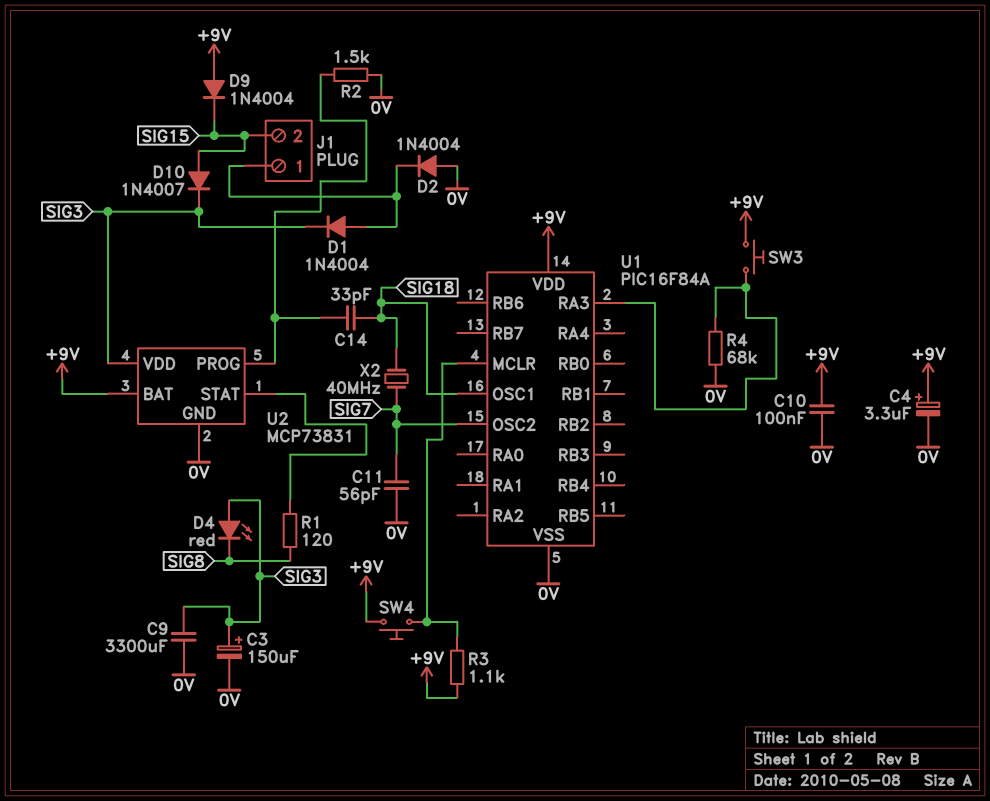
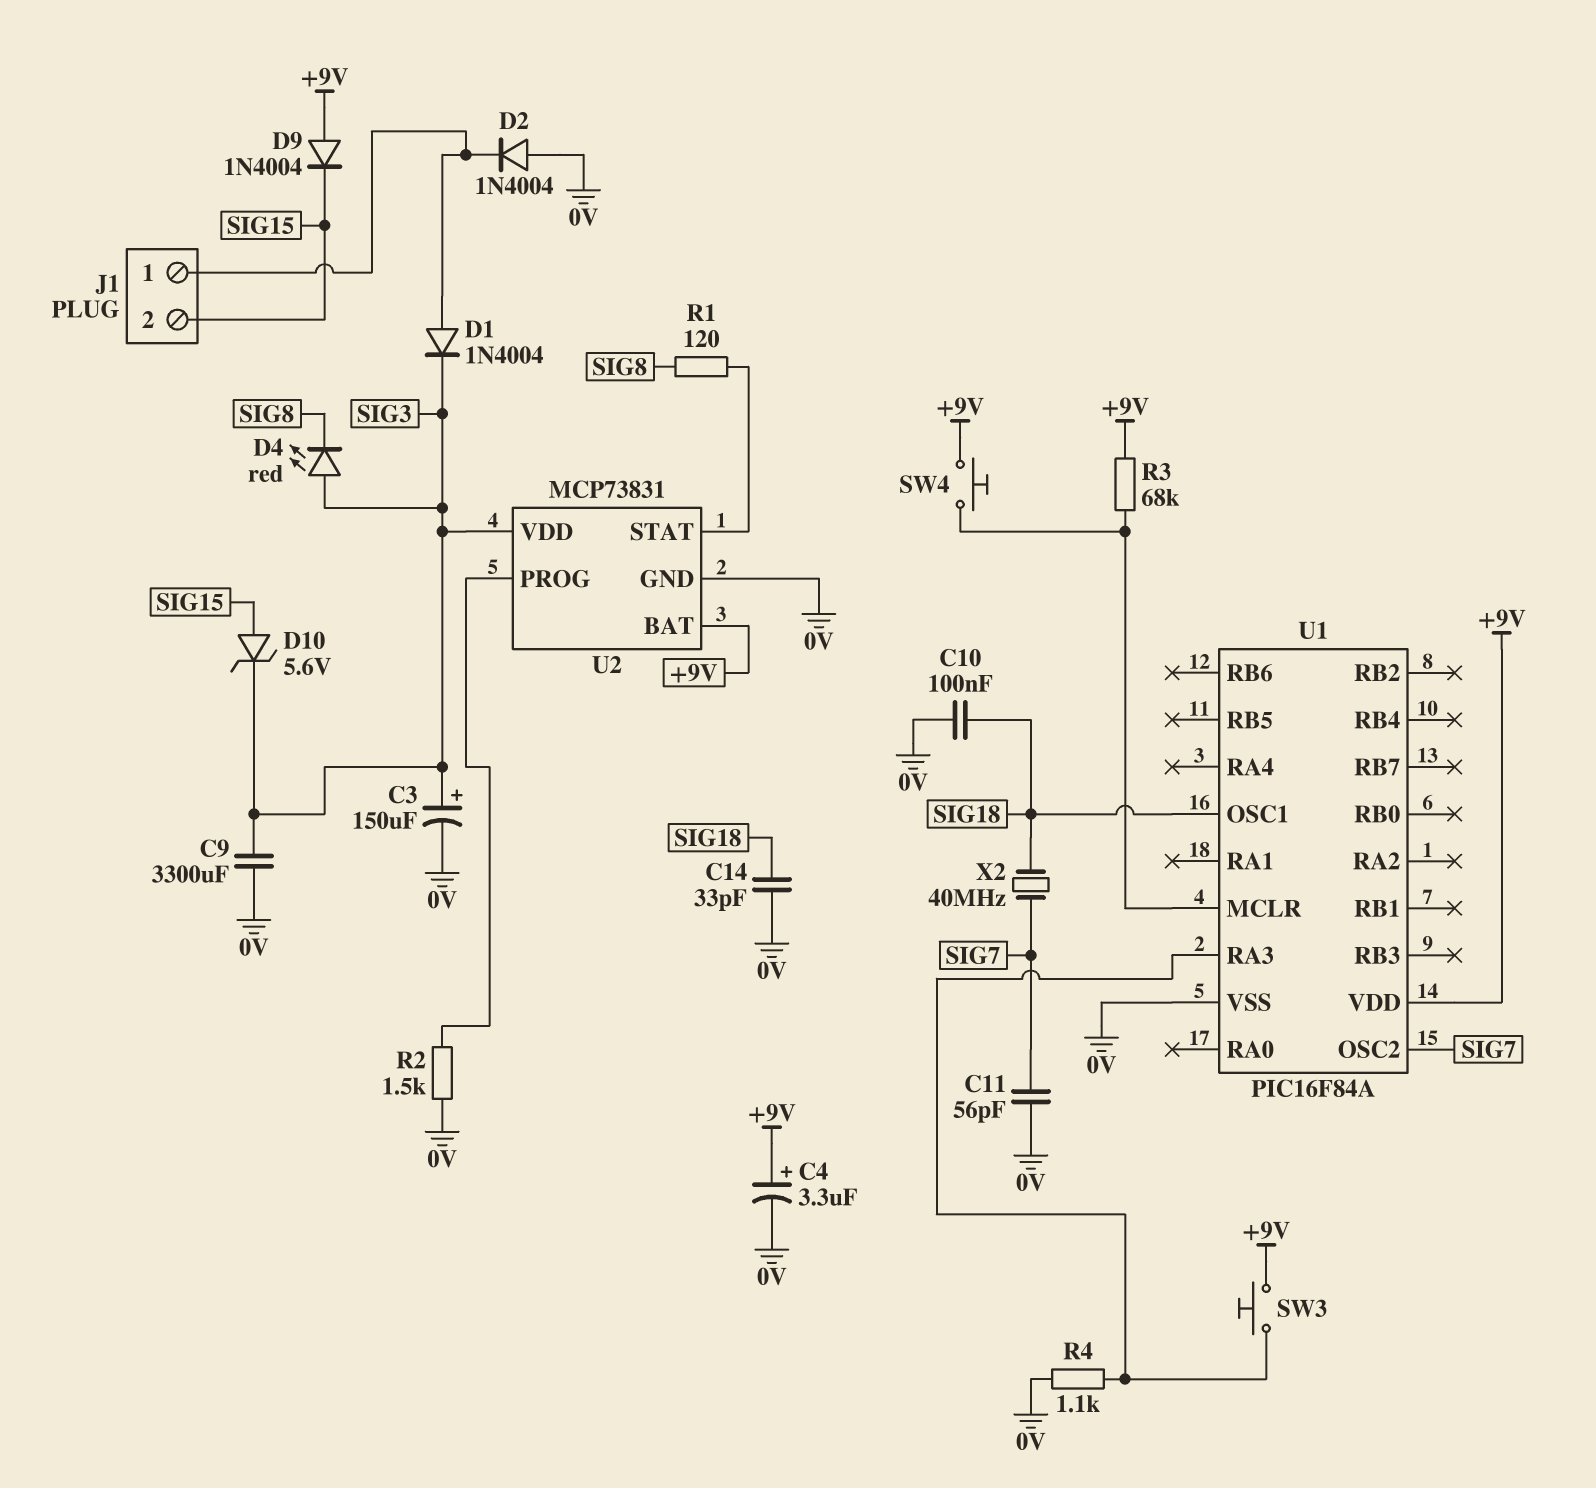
C10: 100nF (+9V, 0V) -> 100nF (0V, SIG18)
C14: 33pF (SIG18, U2/PROG) -> 33pF (0V, SIG18)
D10: diode 1N4007 (A SIG15, K SIG3) -> zener 5.6V (A SIG15, K SIG3)
R3: 1.1k (+9V, U1/MCLR) -> 68k (+9V, U1/MCLR)
R4: 68k (0V, U1/RA3) -> 1.1k (0V, U1/RA3)

